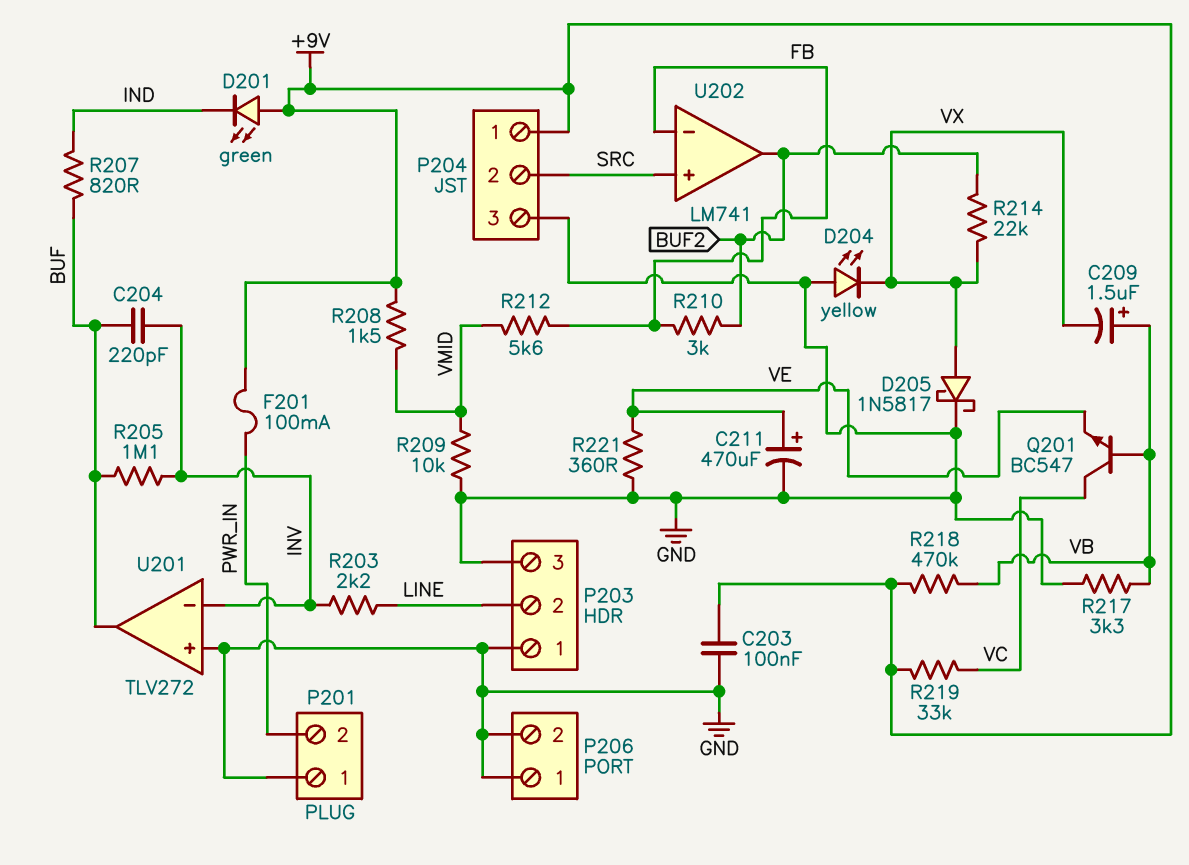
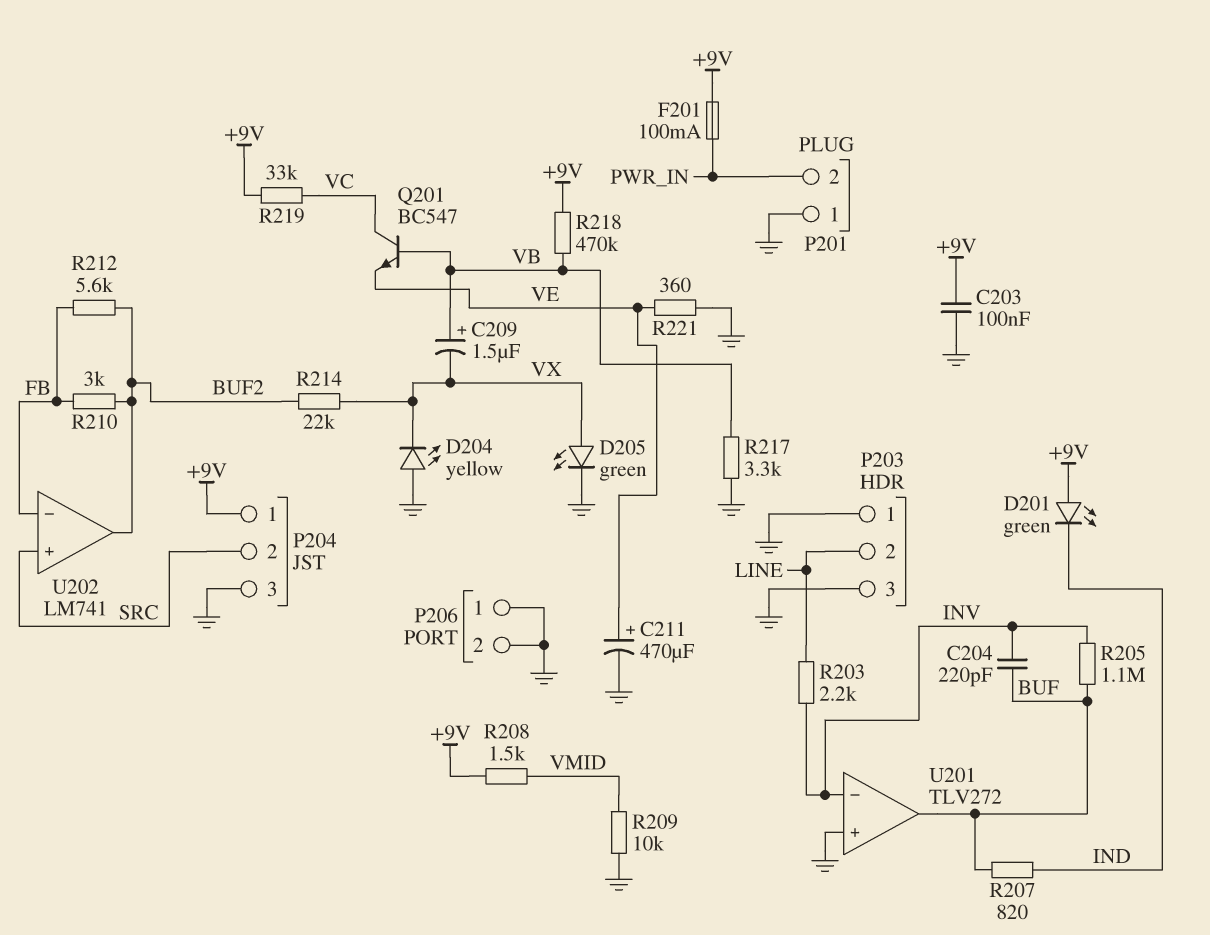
D205: schottky 1N5817 (A VX, K GND) -> LED green (A VX, K GND)
R212: 5.6k (FB, VMID) -> 5.6k (BUF2, FB)

